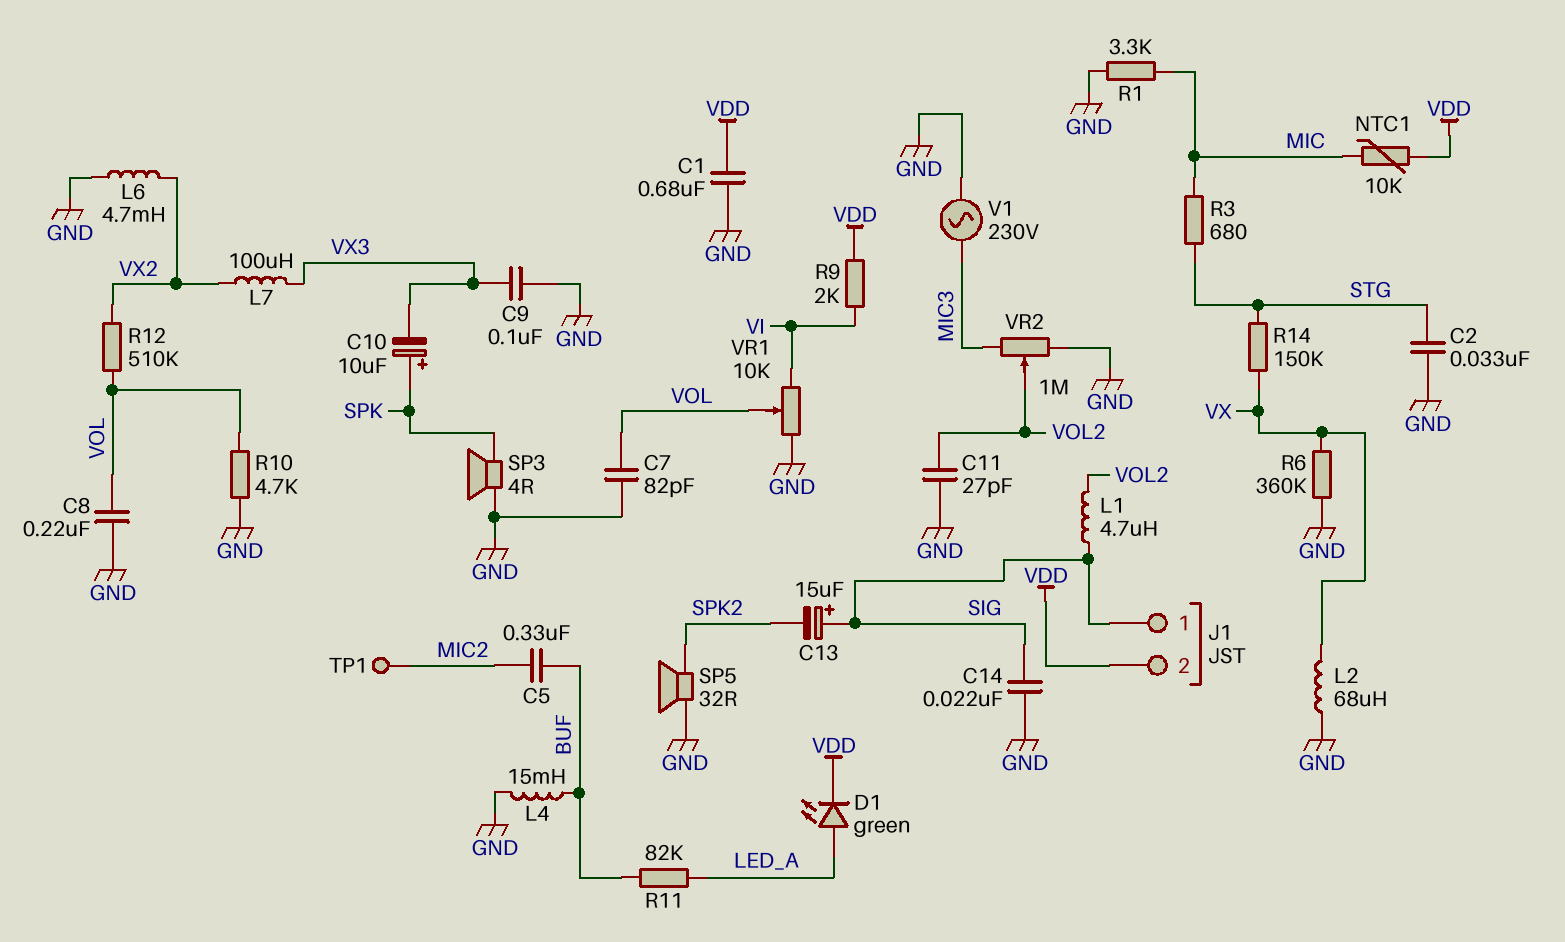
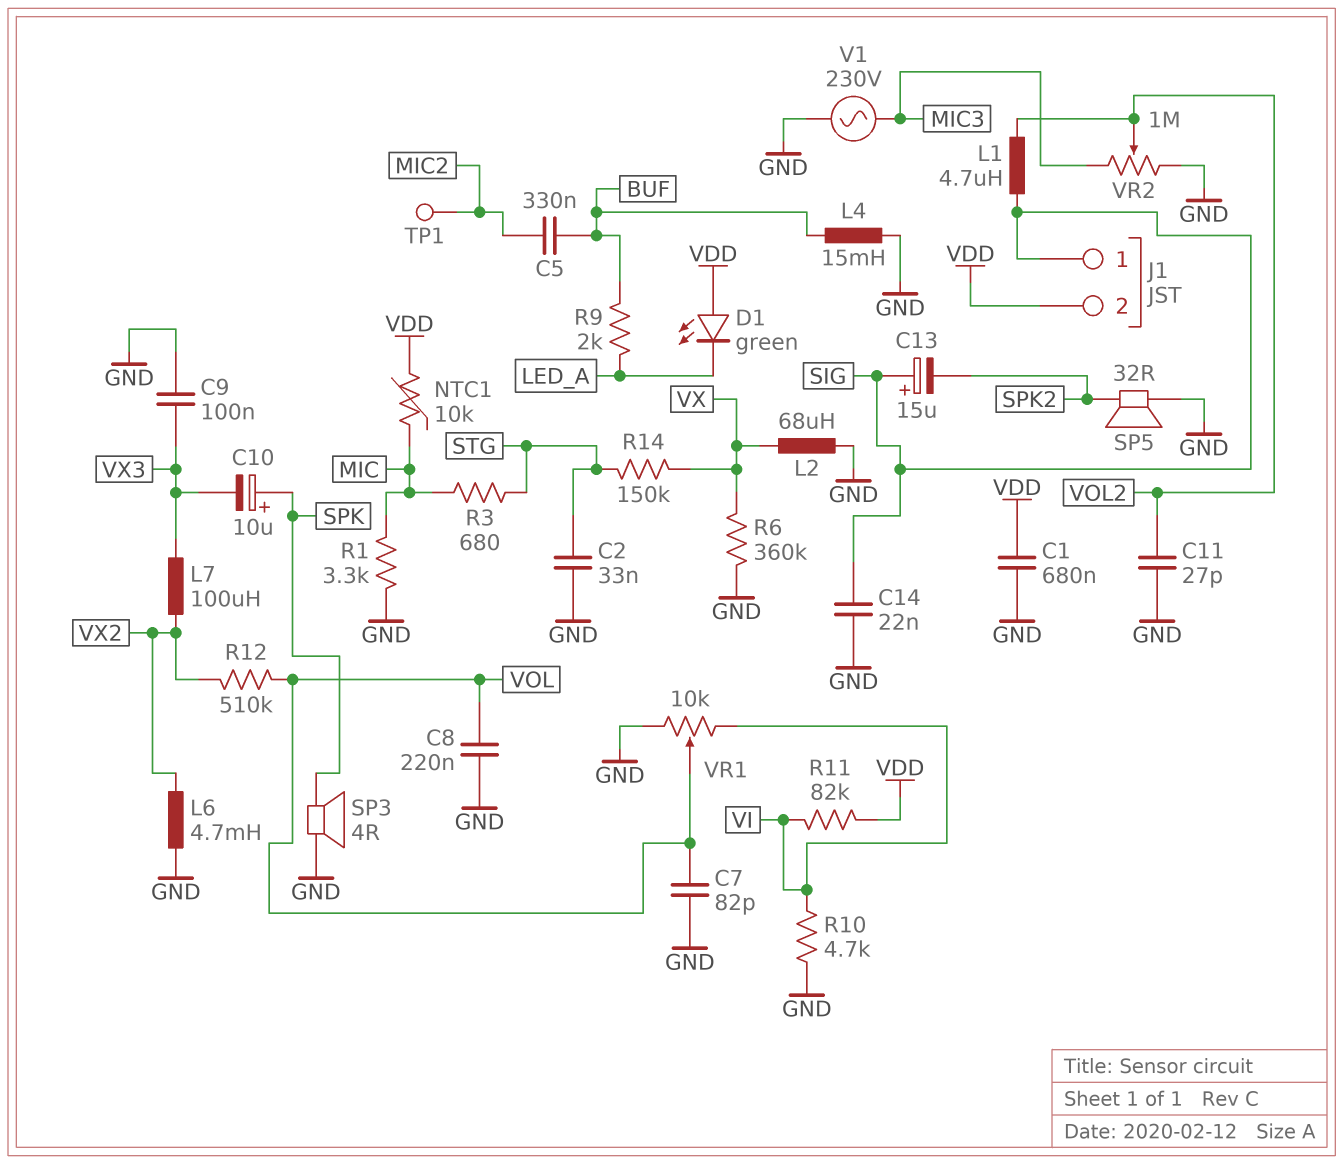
D1: LED green (A LED_A, K VDD) -> LED green (A VDD, K LED_A)
R9: 2k (VDD, VI) -> 2k (BUF, LED_A)
R10: 4.7k (GND, VOL) -> 4.7k (GND, VI)
R11: 82k (BUF, LED_A) -> 82k (VDD, VI)

